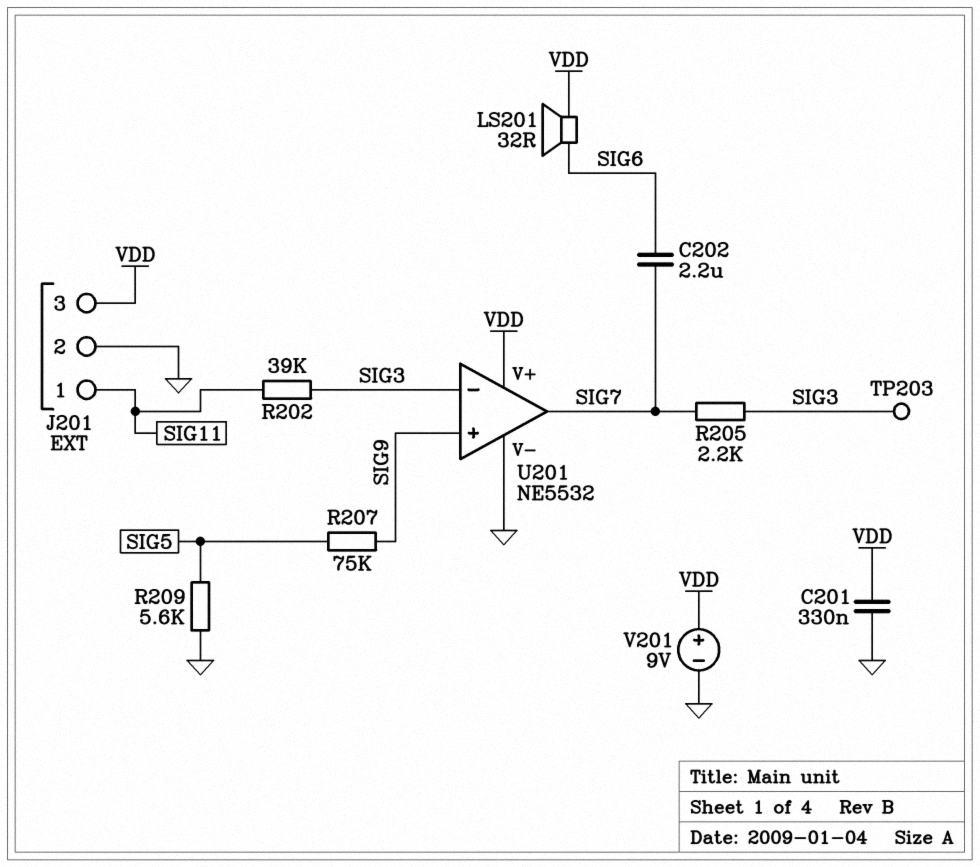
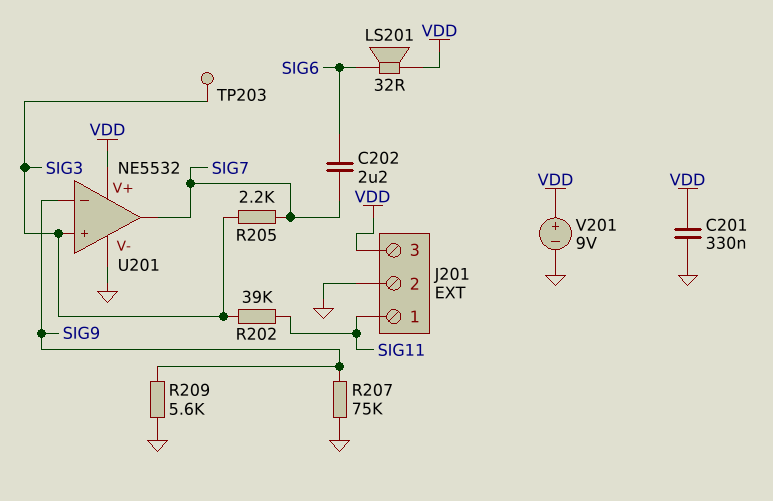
R207: 75k (SIG5, SIG9) -> 75k (GND, SIG9)
R209: 5.6k (GND, SIG5) -> 5.6k (GND, SIG9)
U201 pin in+: SIG9 -> SIG3
U201 pin in-: SIG3 -> SIG9

